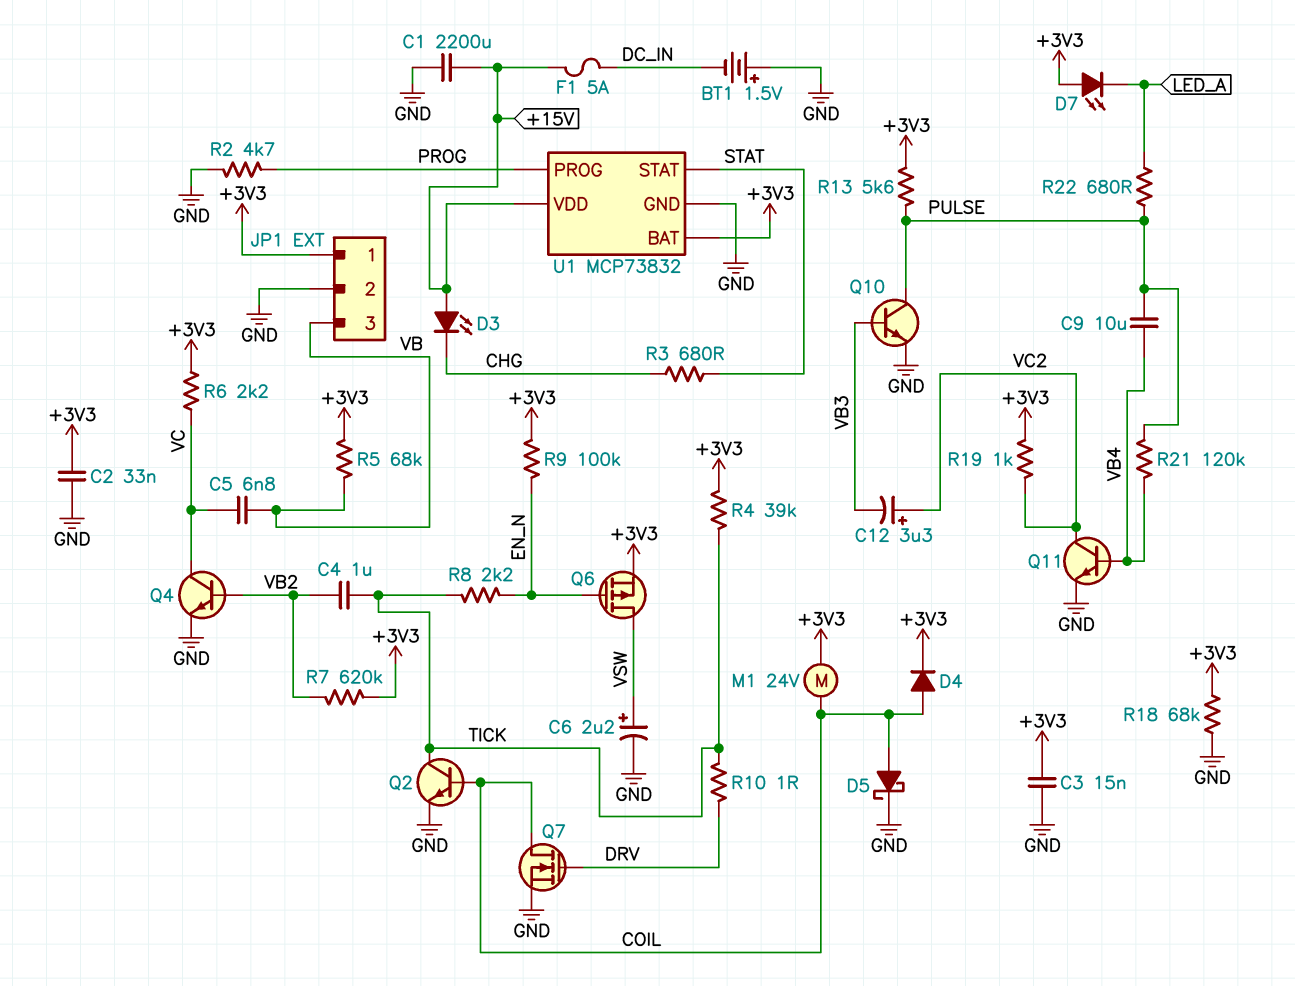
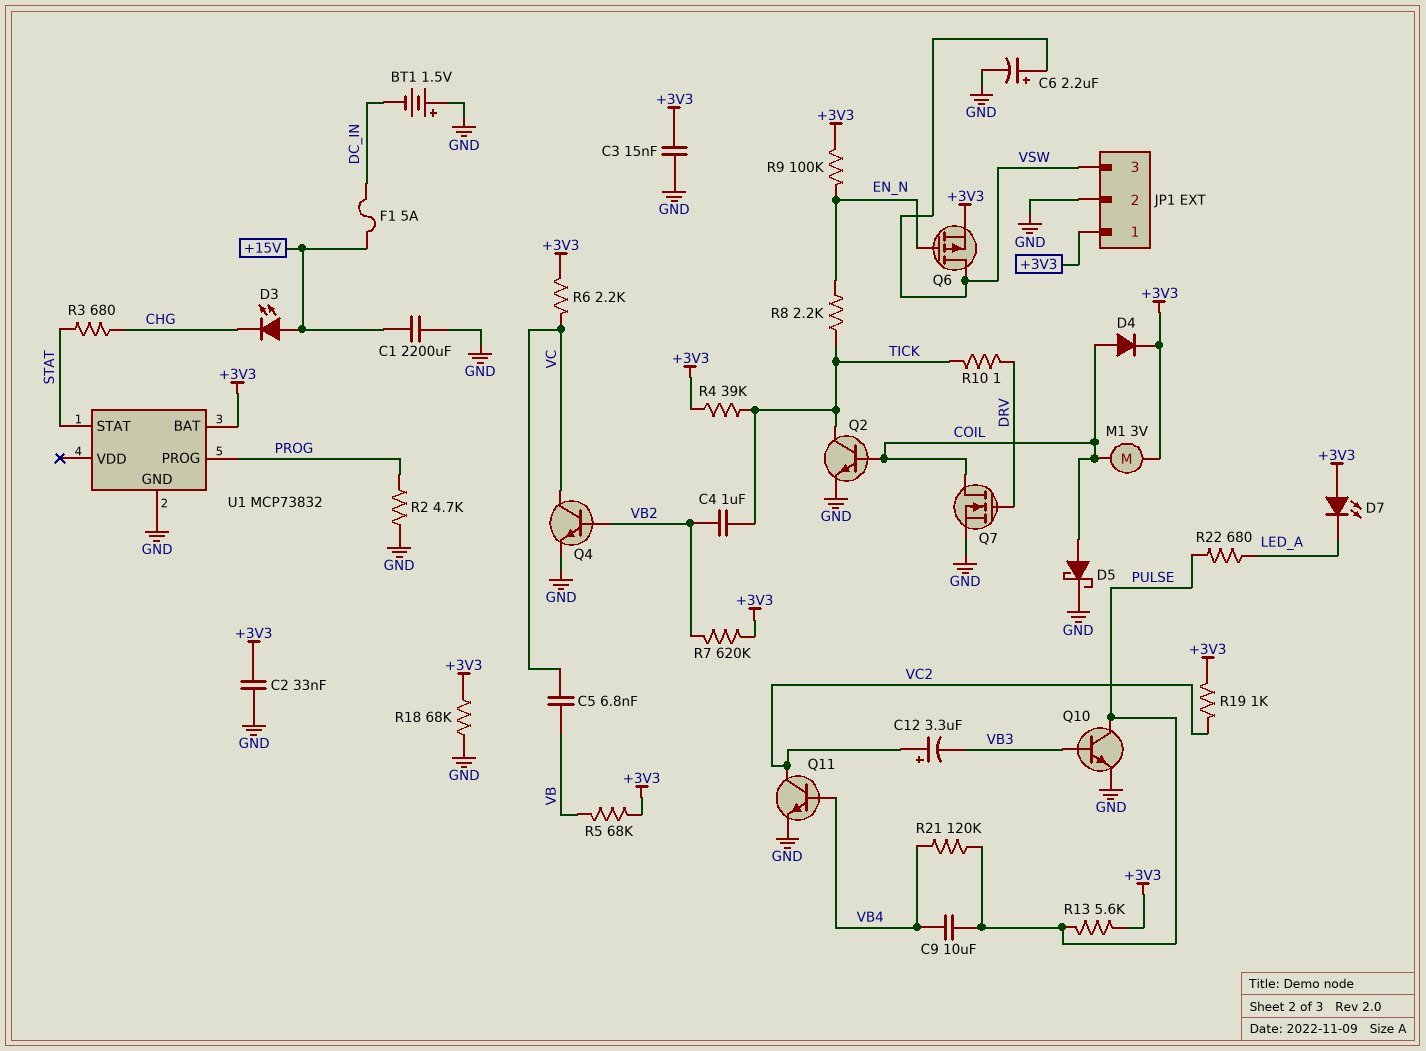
JP1 pin 3: VB -> VSW
M1: motor 24V (+3V3, COIL) -> motor 3V (+3V3, COIL)
U1 pin VDD: +15V -> none

